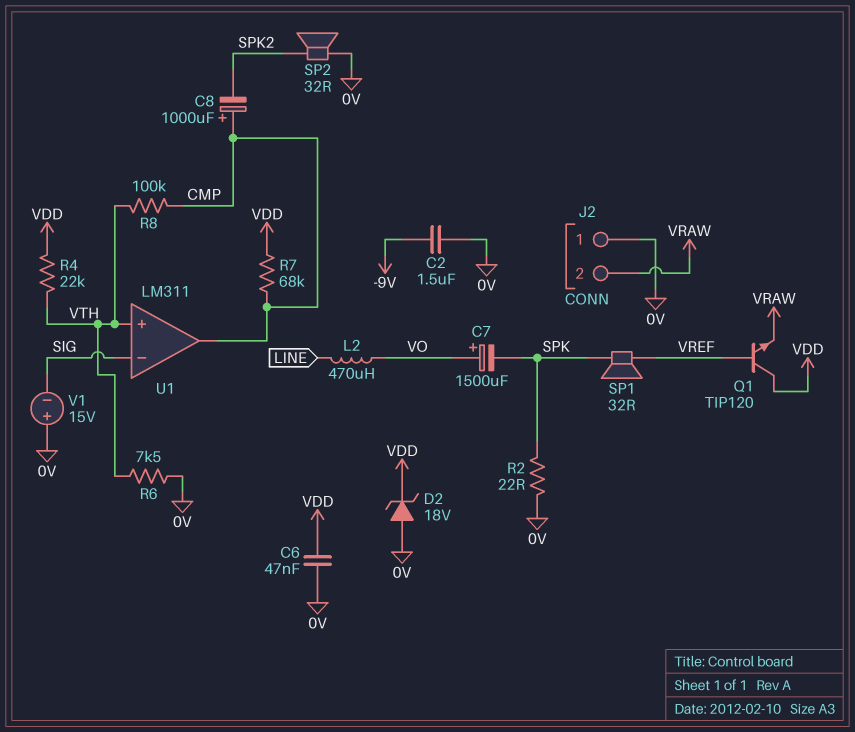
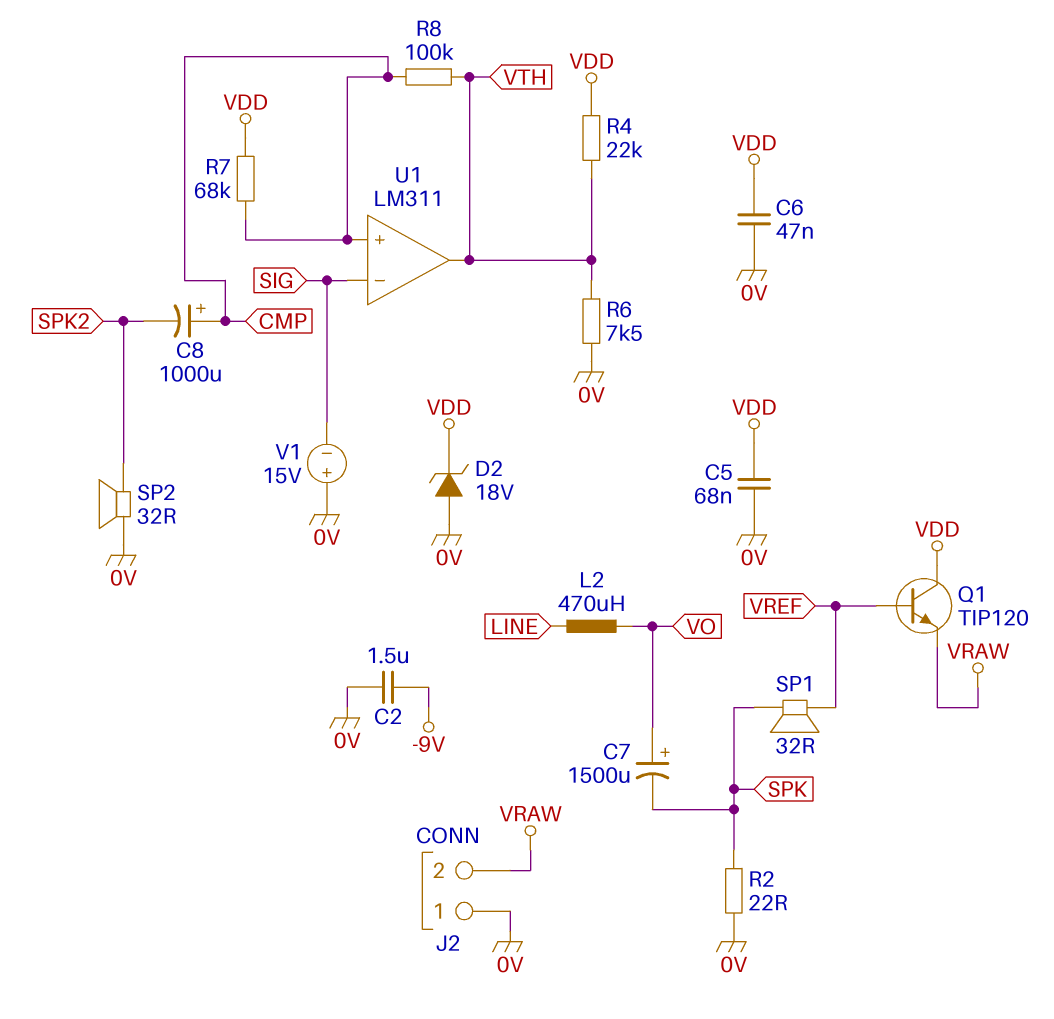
C5: none -> 68nF (0V, VDD)
U1 pin in+: VTH -> CMP
U1 pin out: CMP -> VTH

